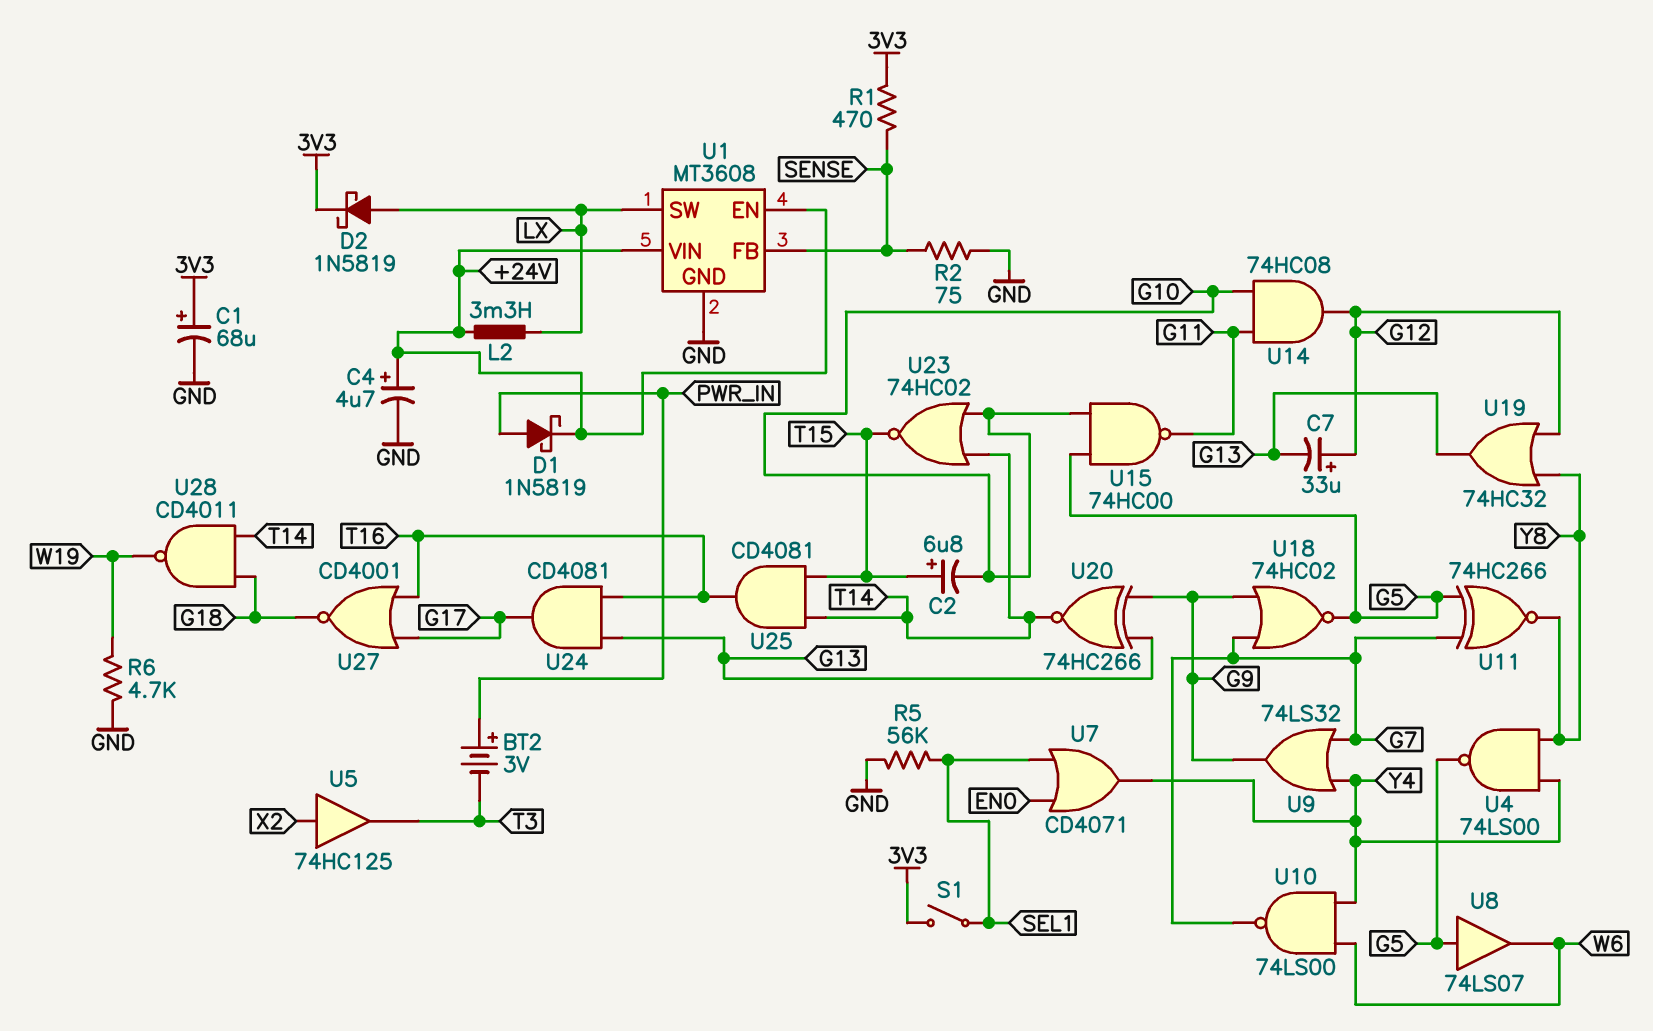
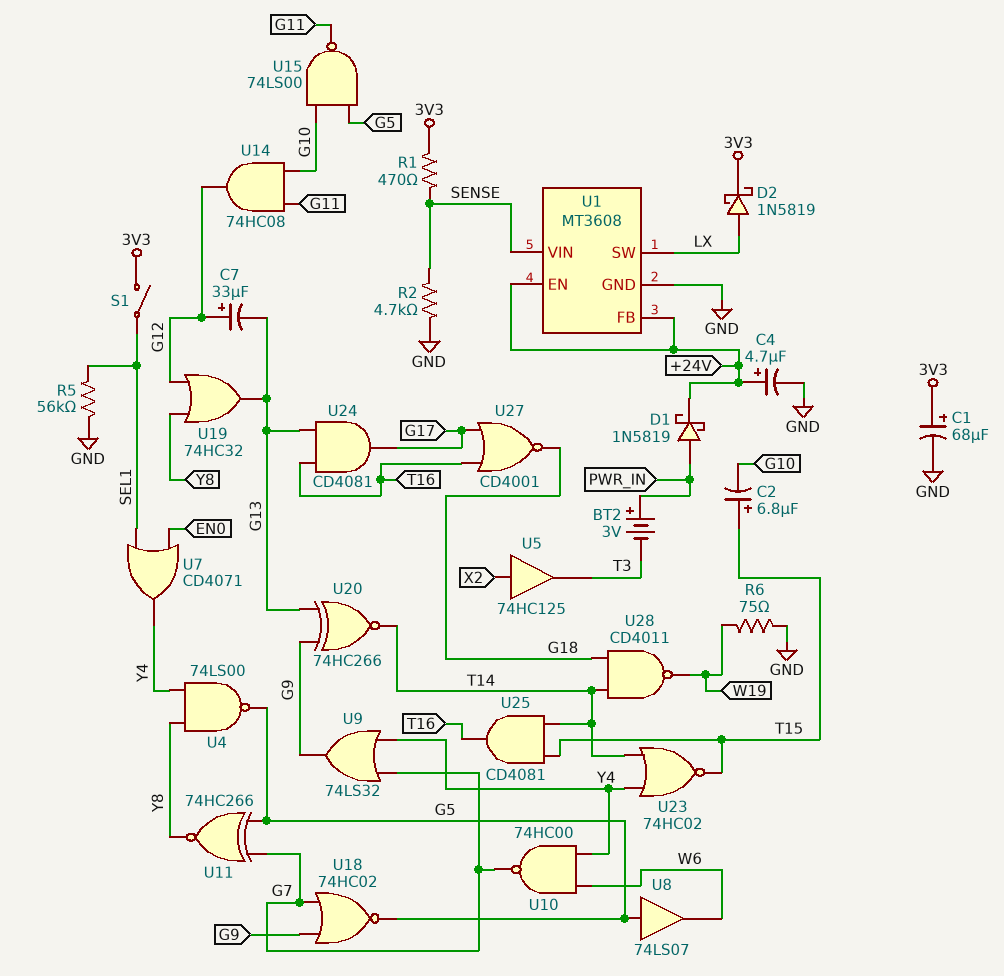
L2: 3.3mH (+24V, LX) -> none
R2: 75 (GND, SENSE) -> 4.7k (GND, SENSE)
R6: 4.7k (GND, W19) -> 75 (GND, W19)
U1 pin FB: SENSE -> +24V
U1 pin VIN: +24V -> SENSE
U10: NAND 74LS00 (in W6, in Y4, out G7) -> NAND 74HC00 (in W6, in Y4, out G7)
U15: NAND 74HC00 (in G5, in G10, out G11) -> NAND 74LS00 (in G5, in G10, out G11)
U23: NOR 74HC02 (in G10, in T14, out T15) -> NOR 74HC02 (in T14, in Y4, out T15)

